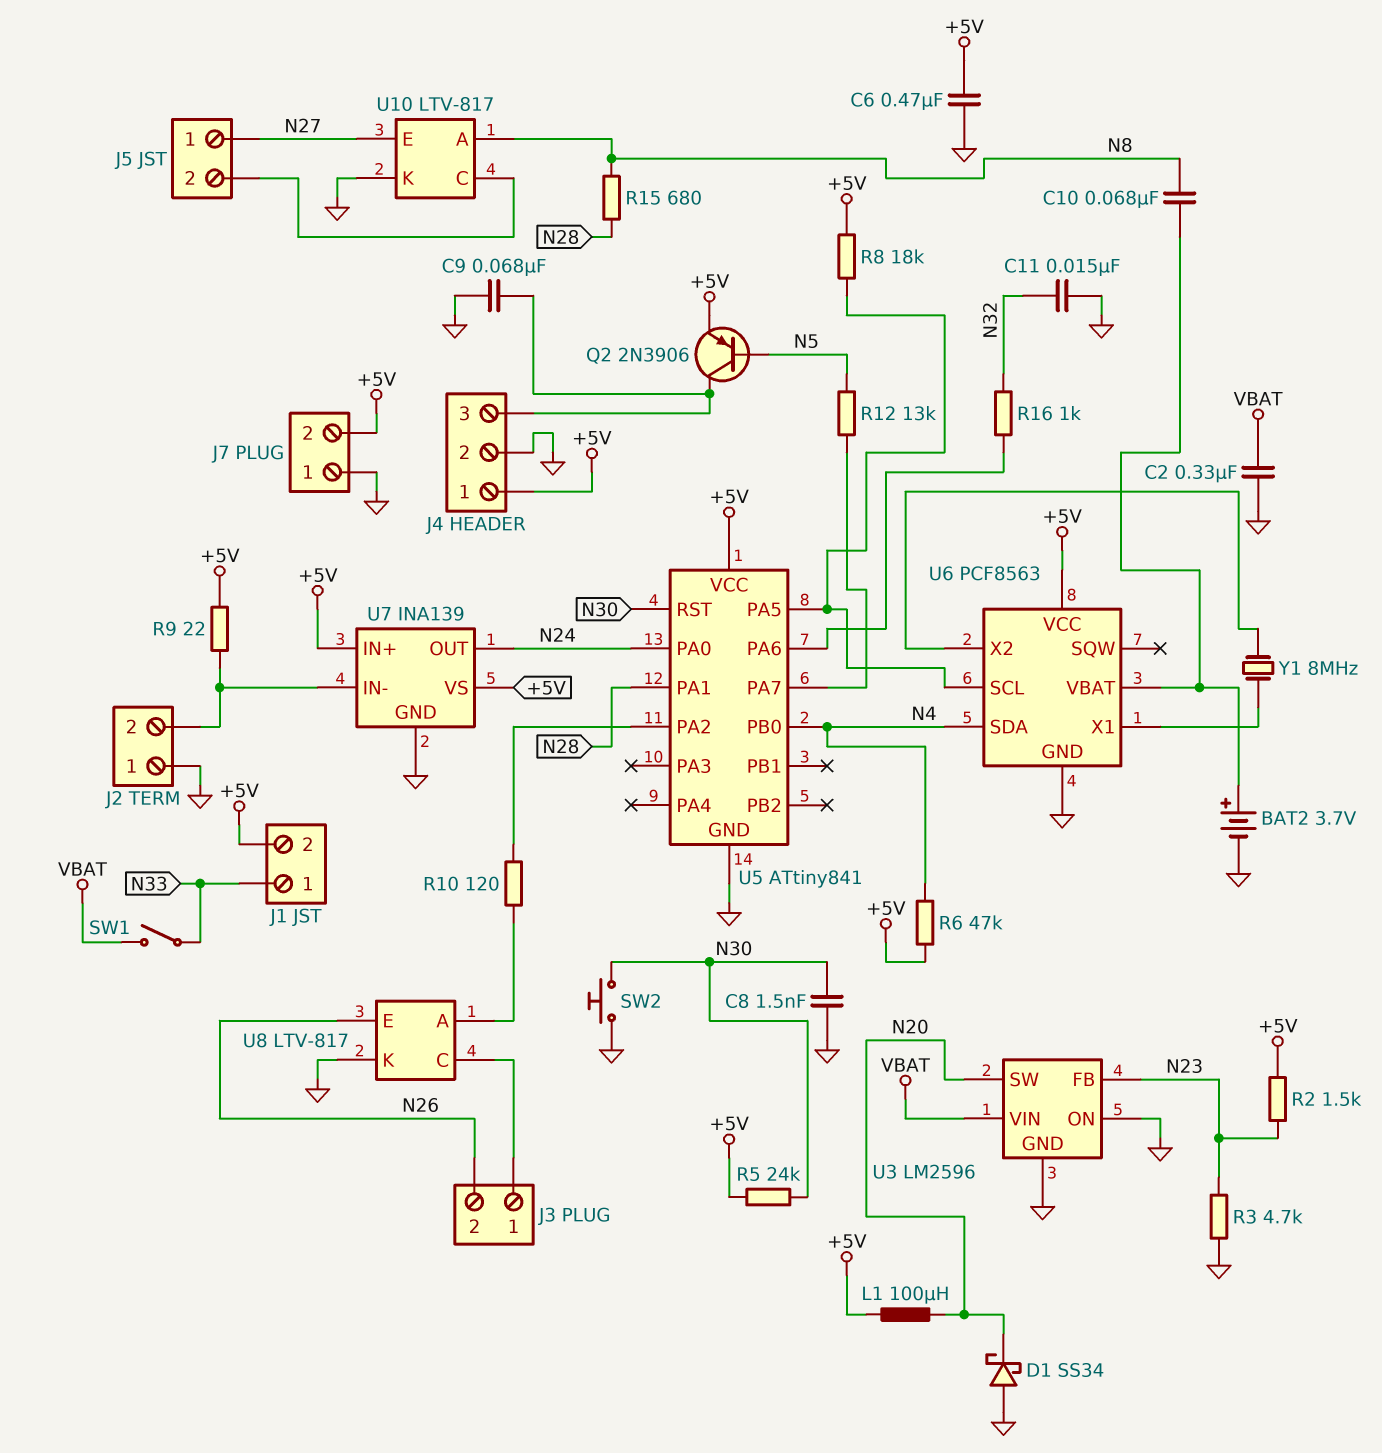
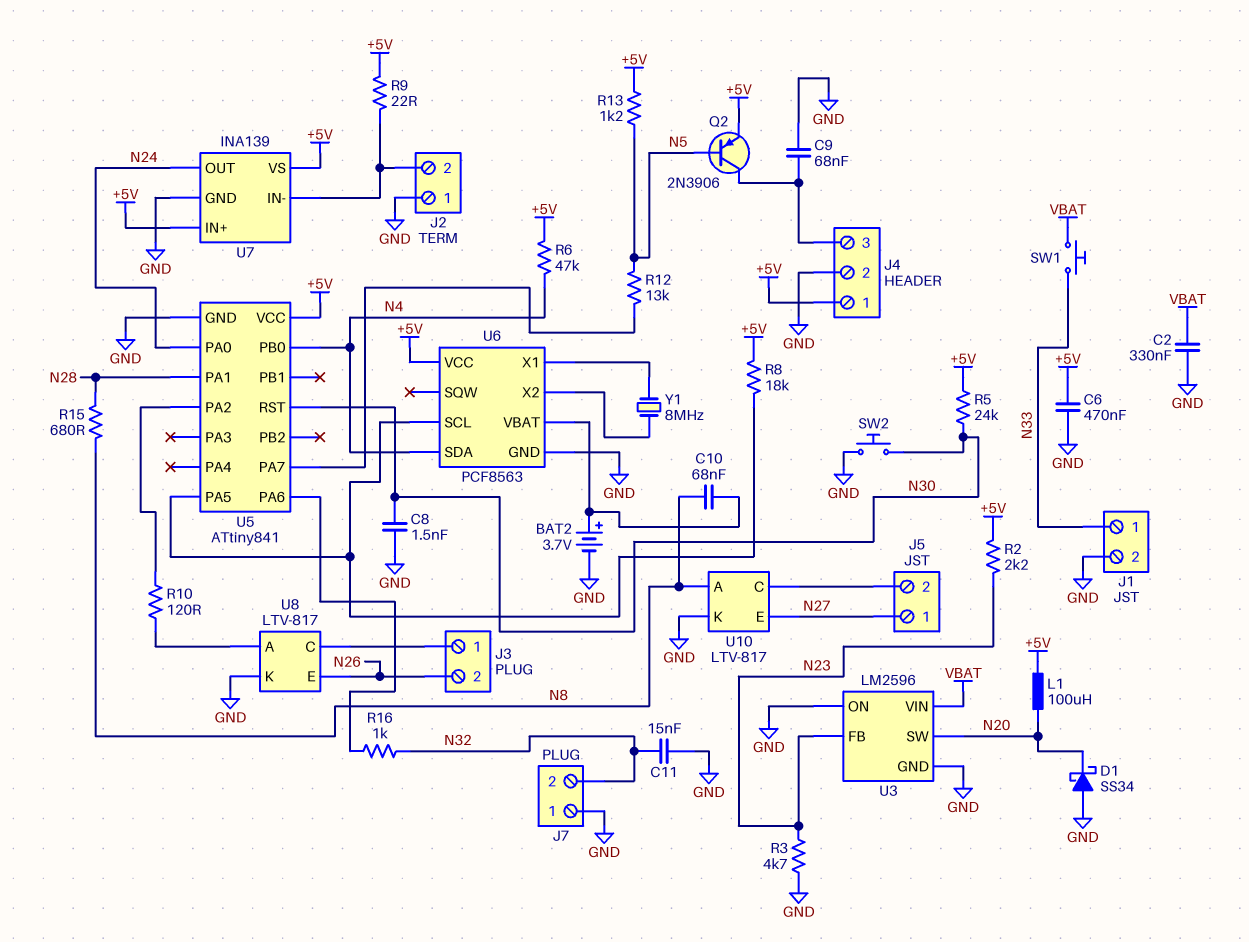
J1 pin 2: +5V -> GND
J7 pin 2: +5V -> N32
R2: 1.5k (+5V, N23) -> 2.2k (+5V, N23)
R13: none -> 1.2k (+5V, N5)
SW1: switch (N33, VBAT) -> button (N33, VBAT)

